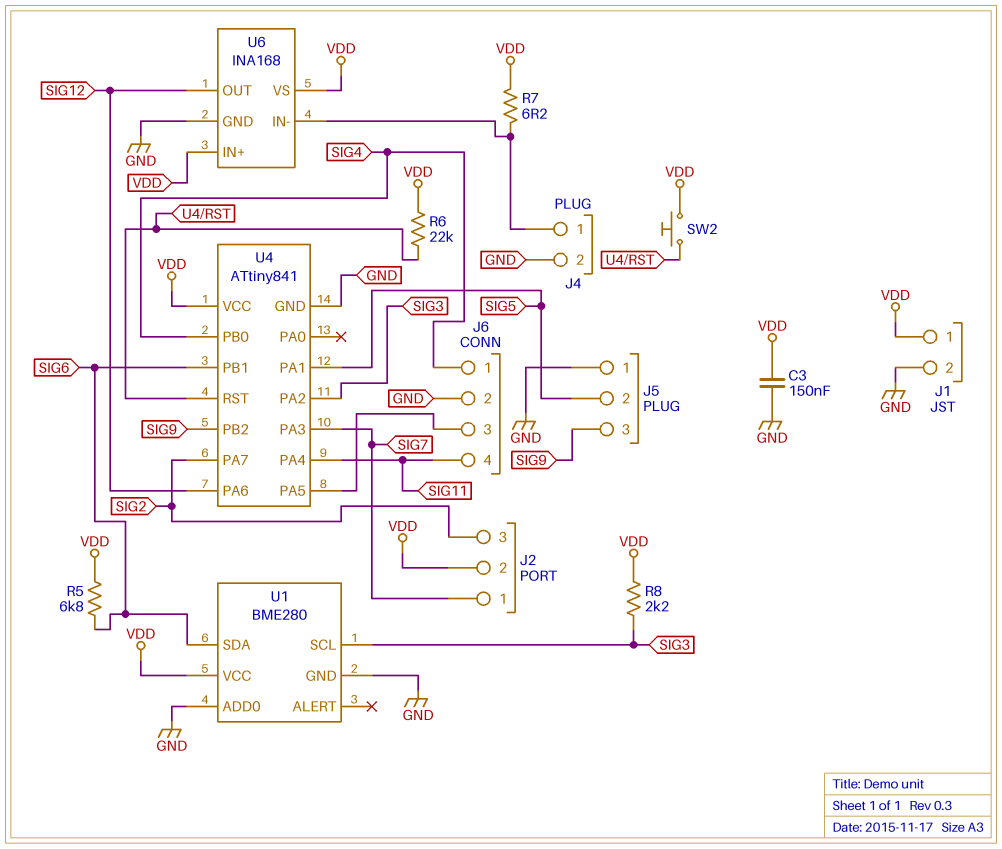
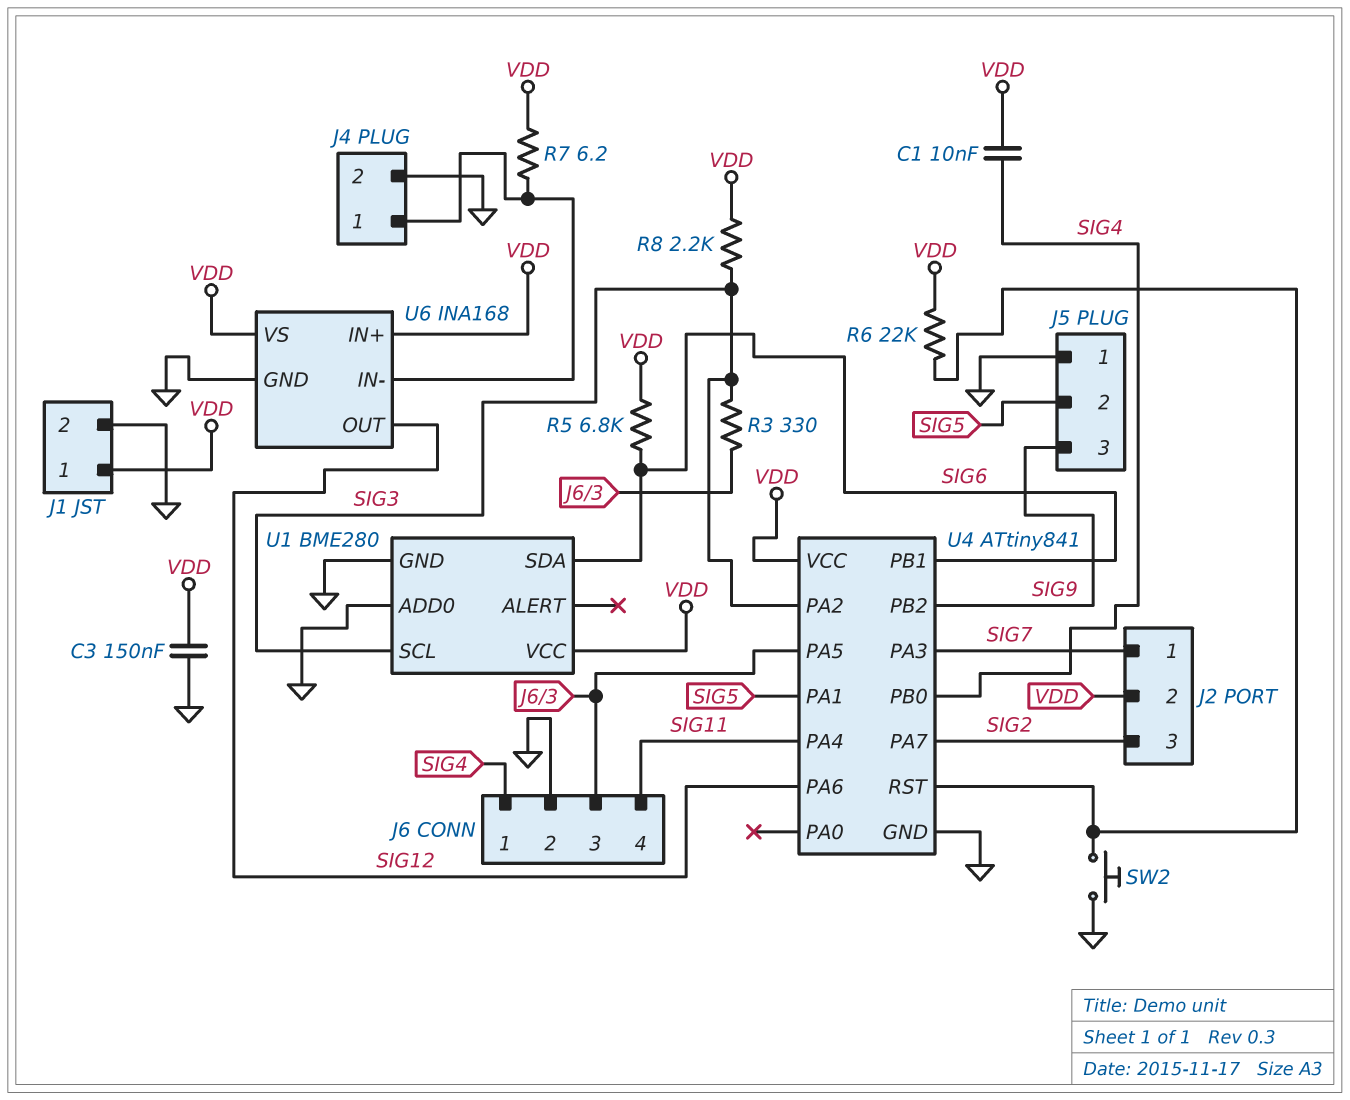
C1: none -> 10nF (SIG4, VDD)
R3: none -> 330 (J6/3, SIG3)
SW2: button (U4/RST, VDD) -> button (GND, U4/RST)

